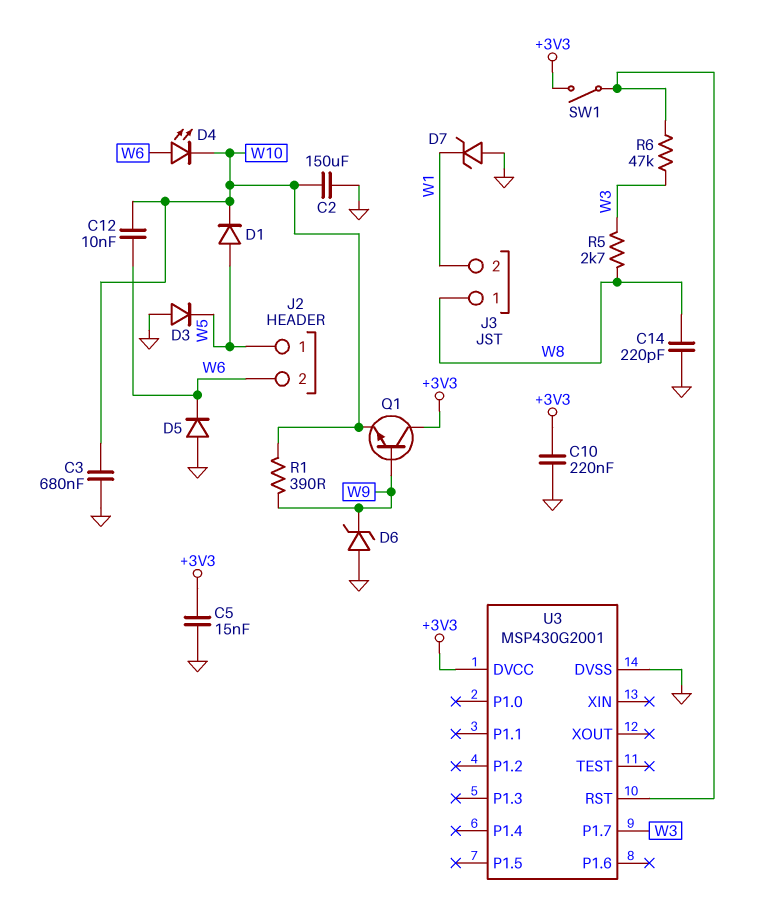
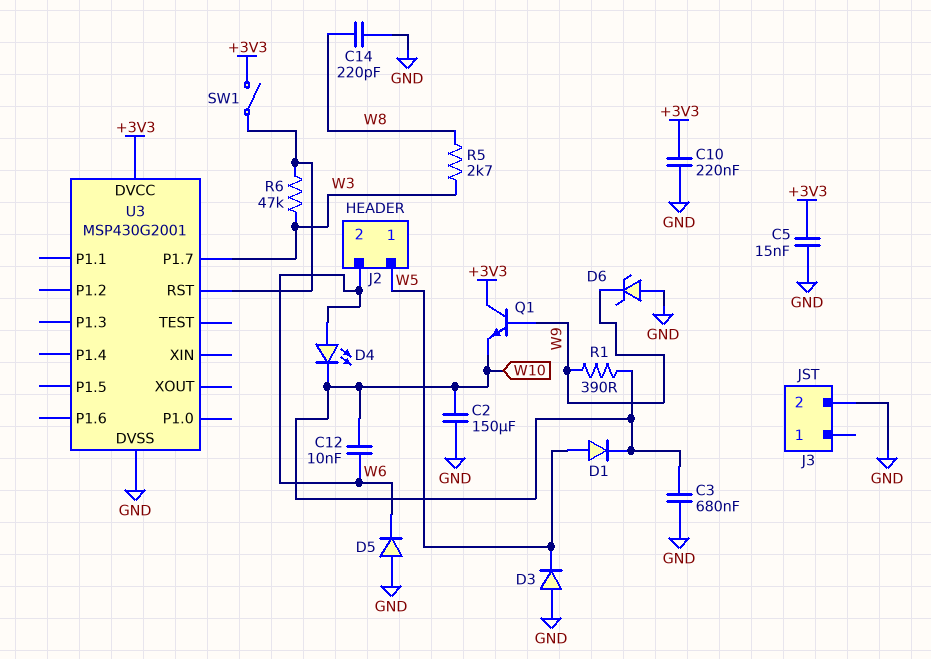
D7: zener (A GND, K W1) -> none
J3 pin 1: W8 -> none
J3 pin 2: W1 -> GND

